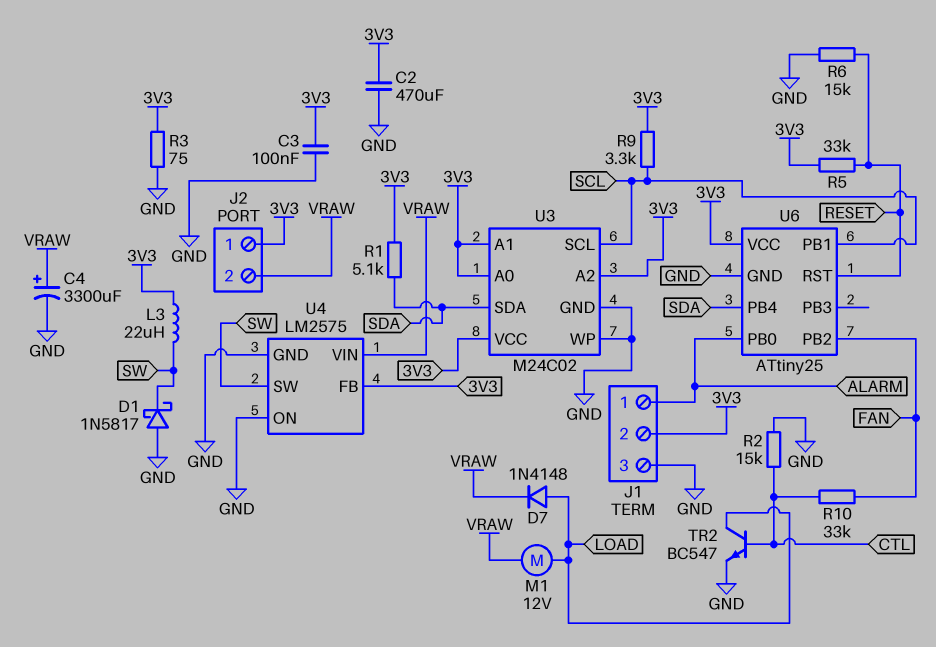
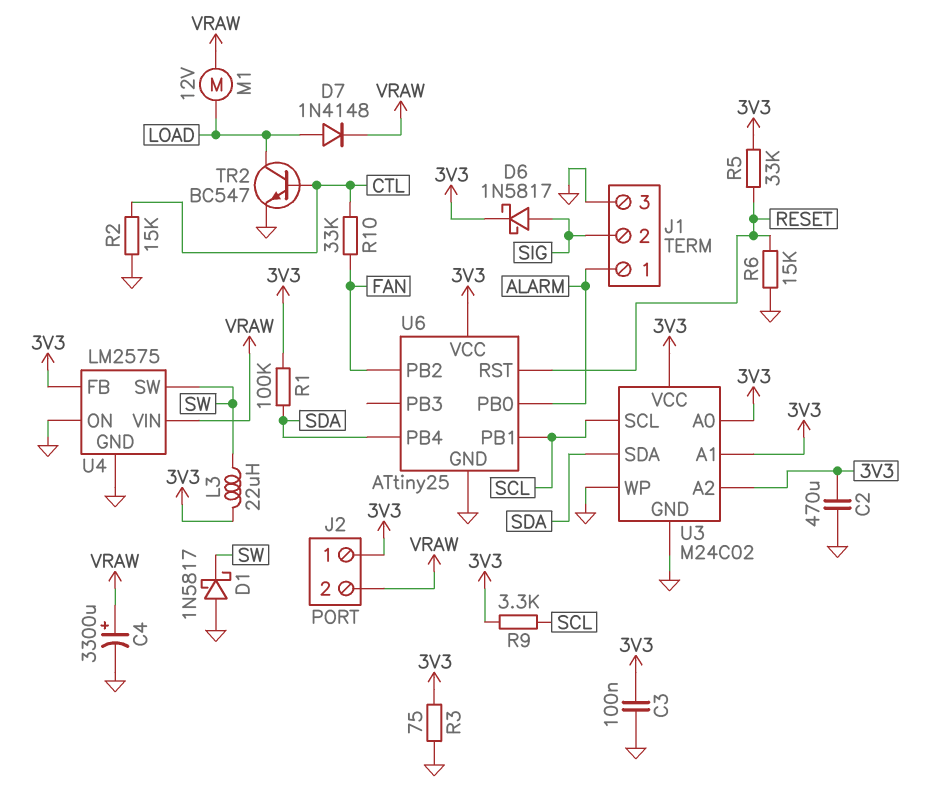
D6: none -> schottky 1N5817 (A SIG, K 3V3)
J1 pin 2: 3V3 -> SIG
R1: 5.1k (3V3, SDA) -> 100k (3V3, SDA)

